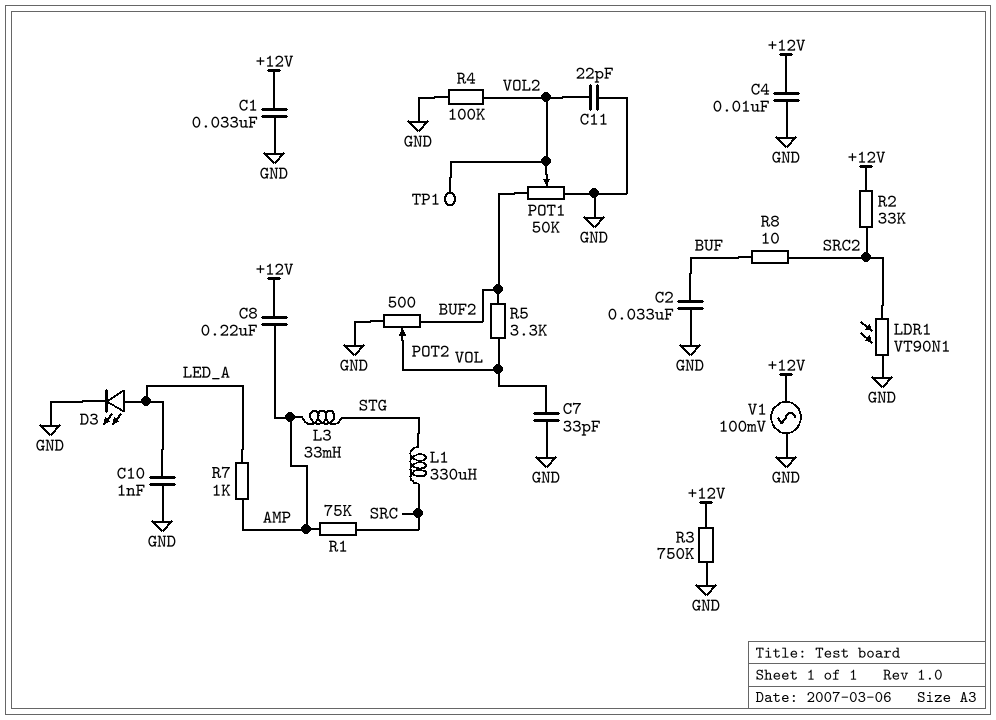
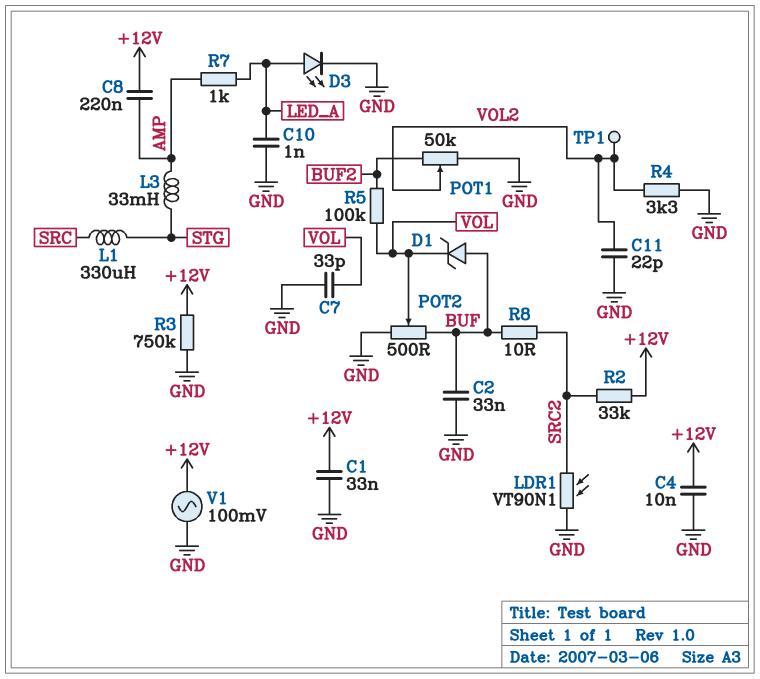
D1: none -> zener (A BUF, K VOL)
POT2: 500 (BUF2, GND, wiper VOL) -> 500 (BUF, GND, wiper VOL)
R1: 75k (AMP, SRC) -> none
R4: 100k (GND, VOL2) -> 3.3k (GND, VOL2)
R5: 3.3k (BUF2, VOL) -> 100k (BUF2, VOL)

